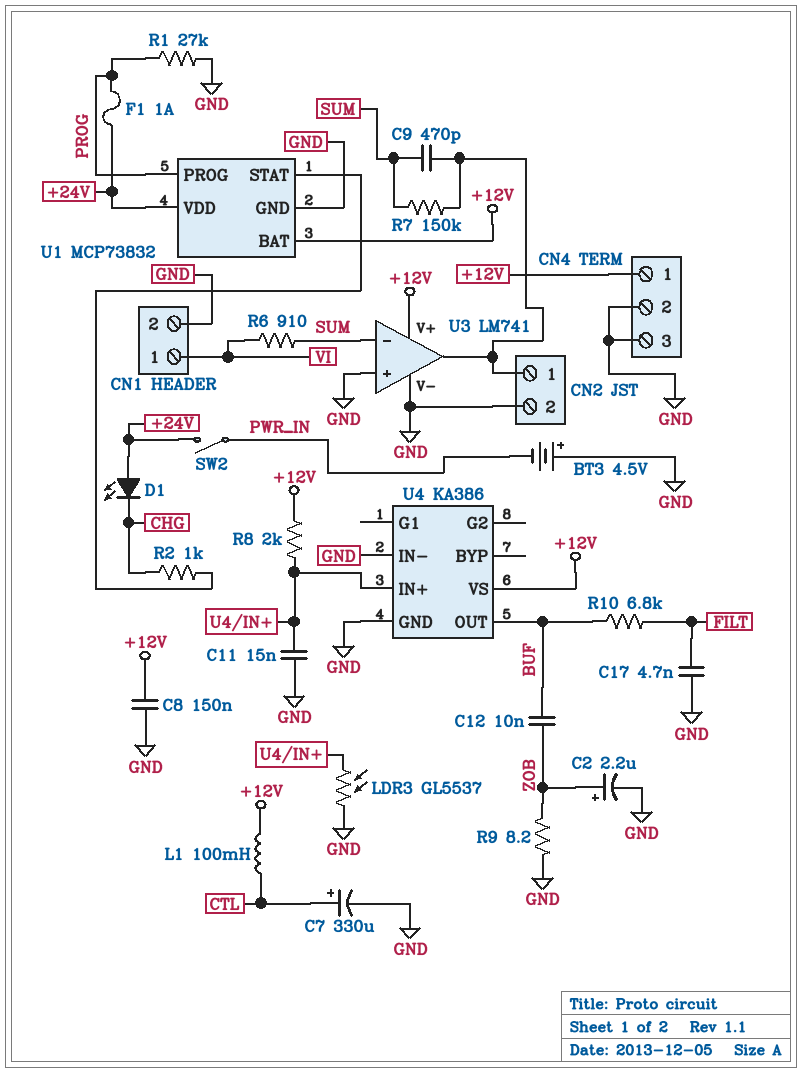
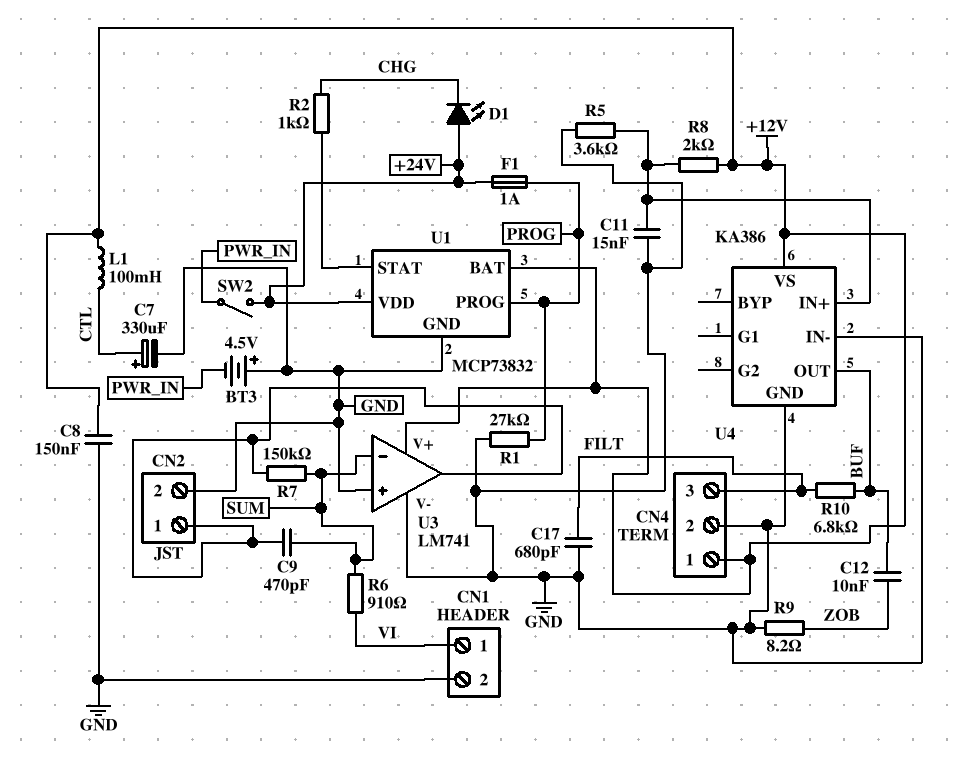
C2: 2.2uF (plus ZOB, minus GND) -> none
C17: 4.7nF (FILT, GND) -> 680pF (FILT, GND)
CN4 pin 3: GND -> FILT
LDR3: GL5537 (GND, U4/IN+) -> none
R5: none -> 3.6k (GND, U4/IN+)

